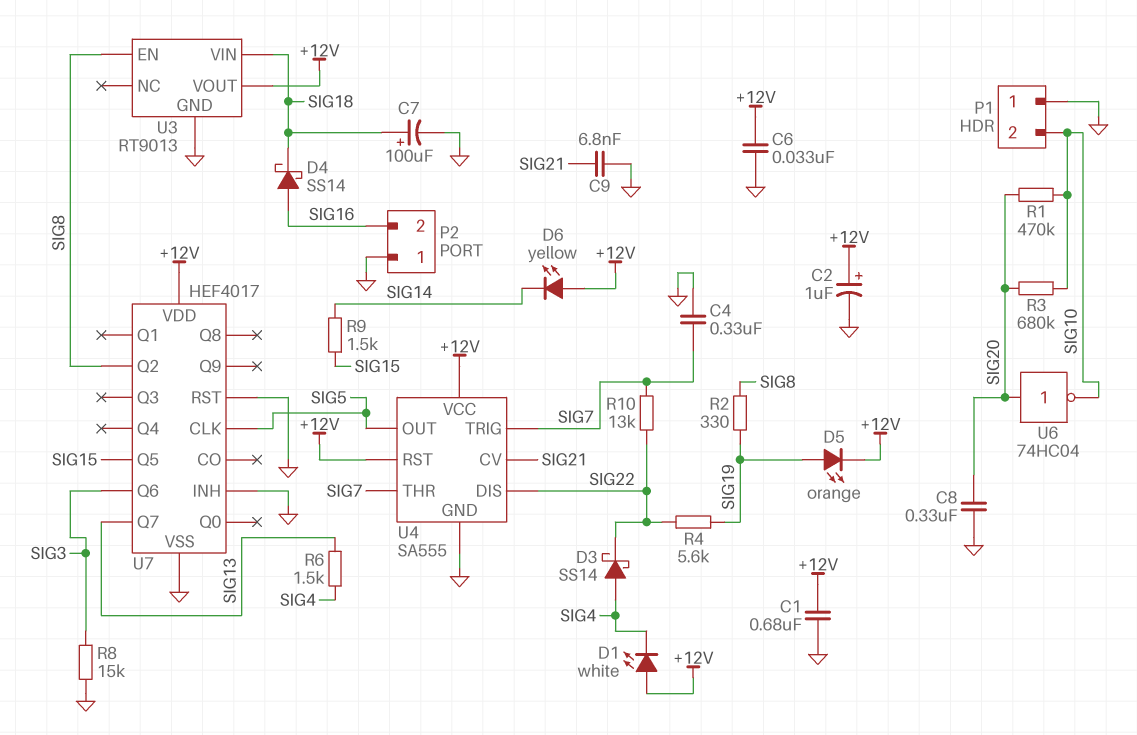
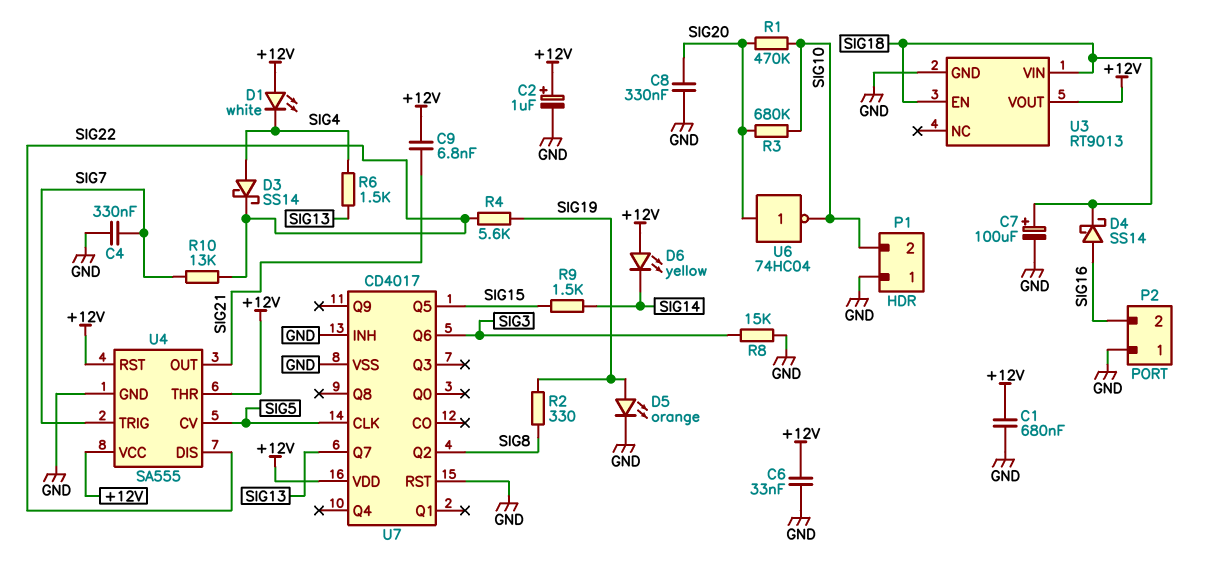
C9: 6.8nF (GND, SIG21) -> 6.8nF (+12V, SIG21)
D5: LED orange (A SIG19, K +12V) -> LED orange (A SIG19, K GND)
U3 pin EN: SIG8 -> SIG18
U4 pin CV: SIG21 -> SIG5
U4 pin OUT: SIG5 -> SIG21
U4 pin THR: SIG7 -> +12V
U7: HEF4017 -> CD4017

